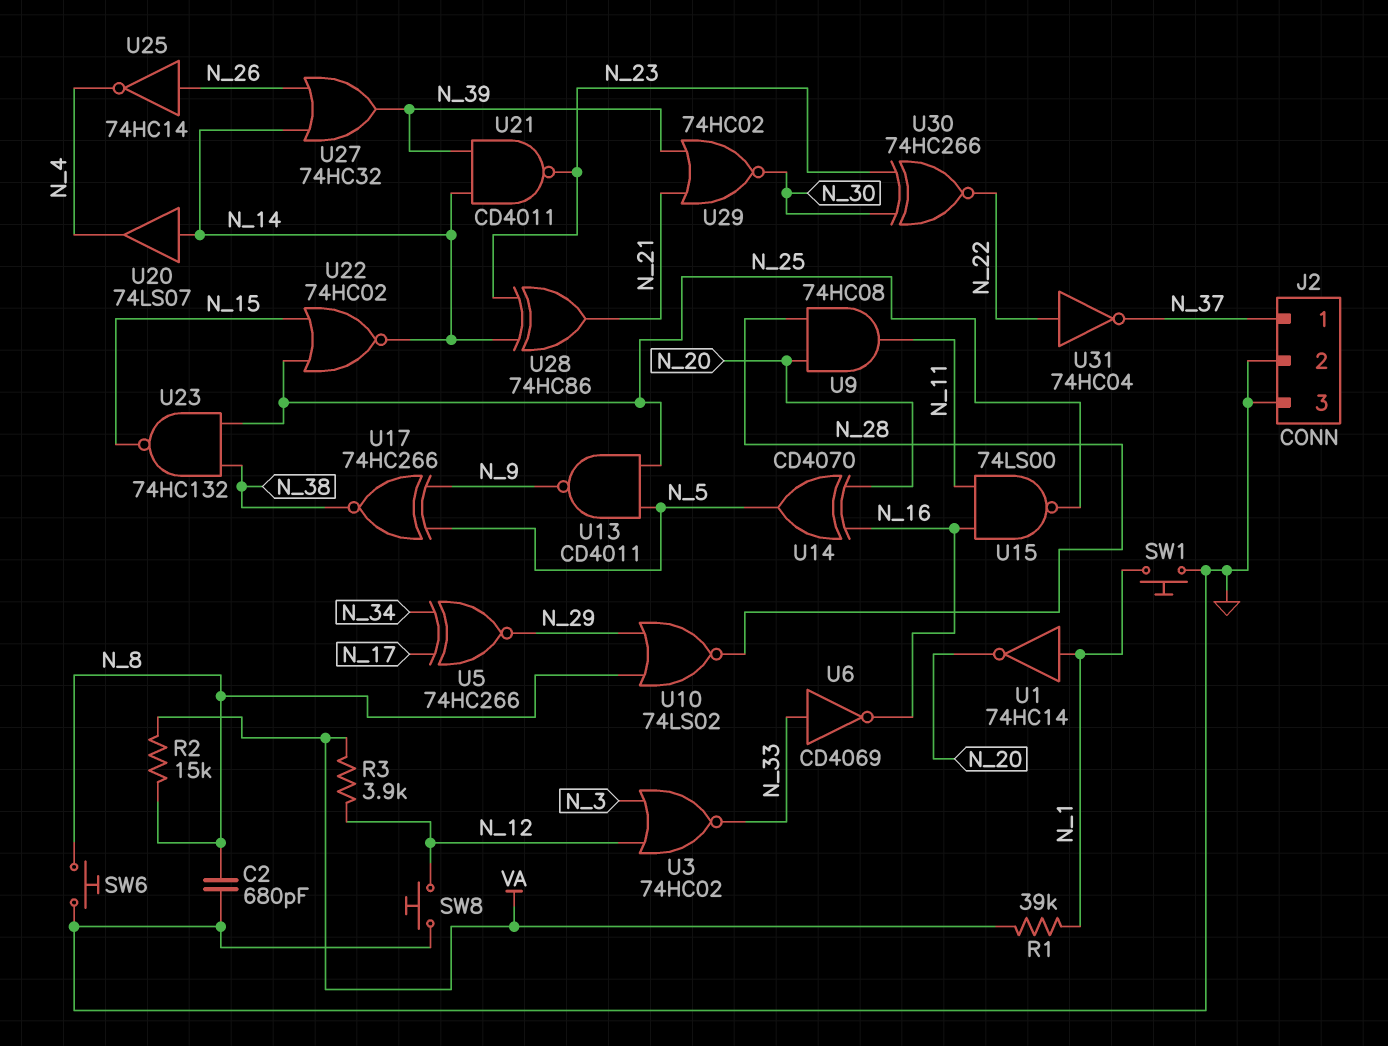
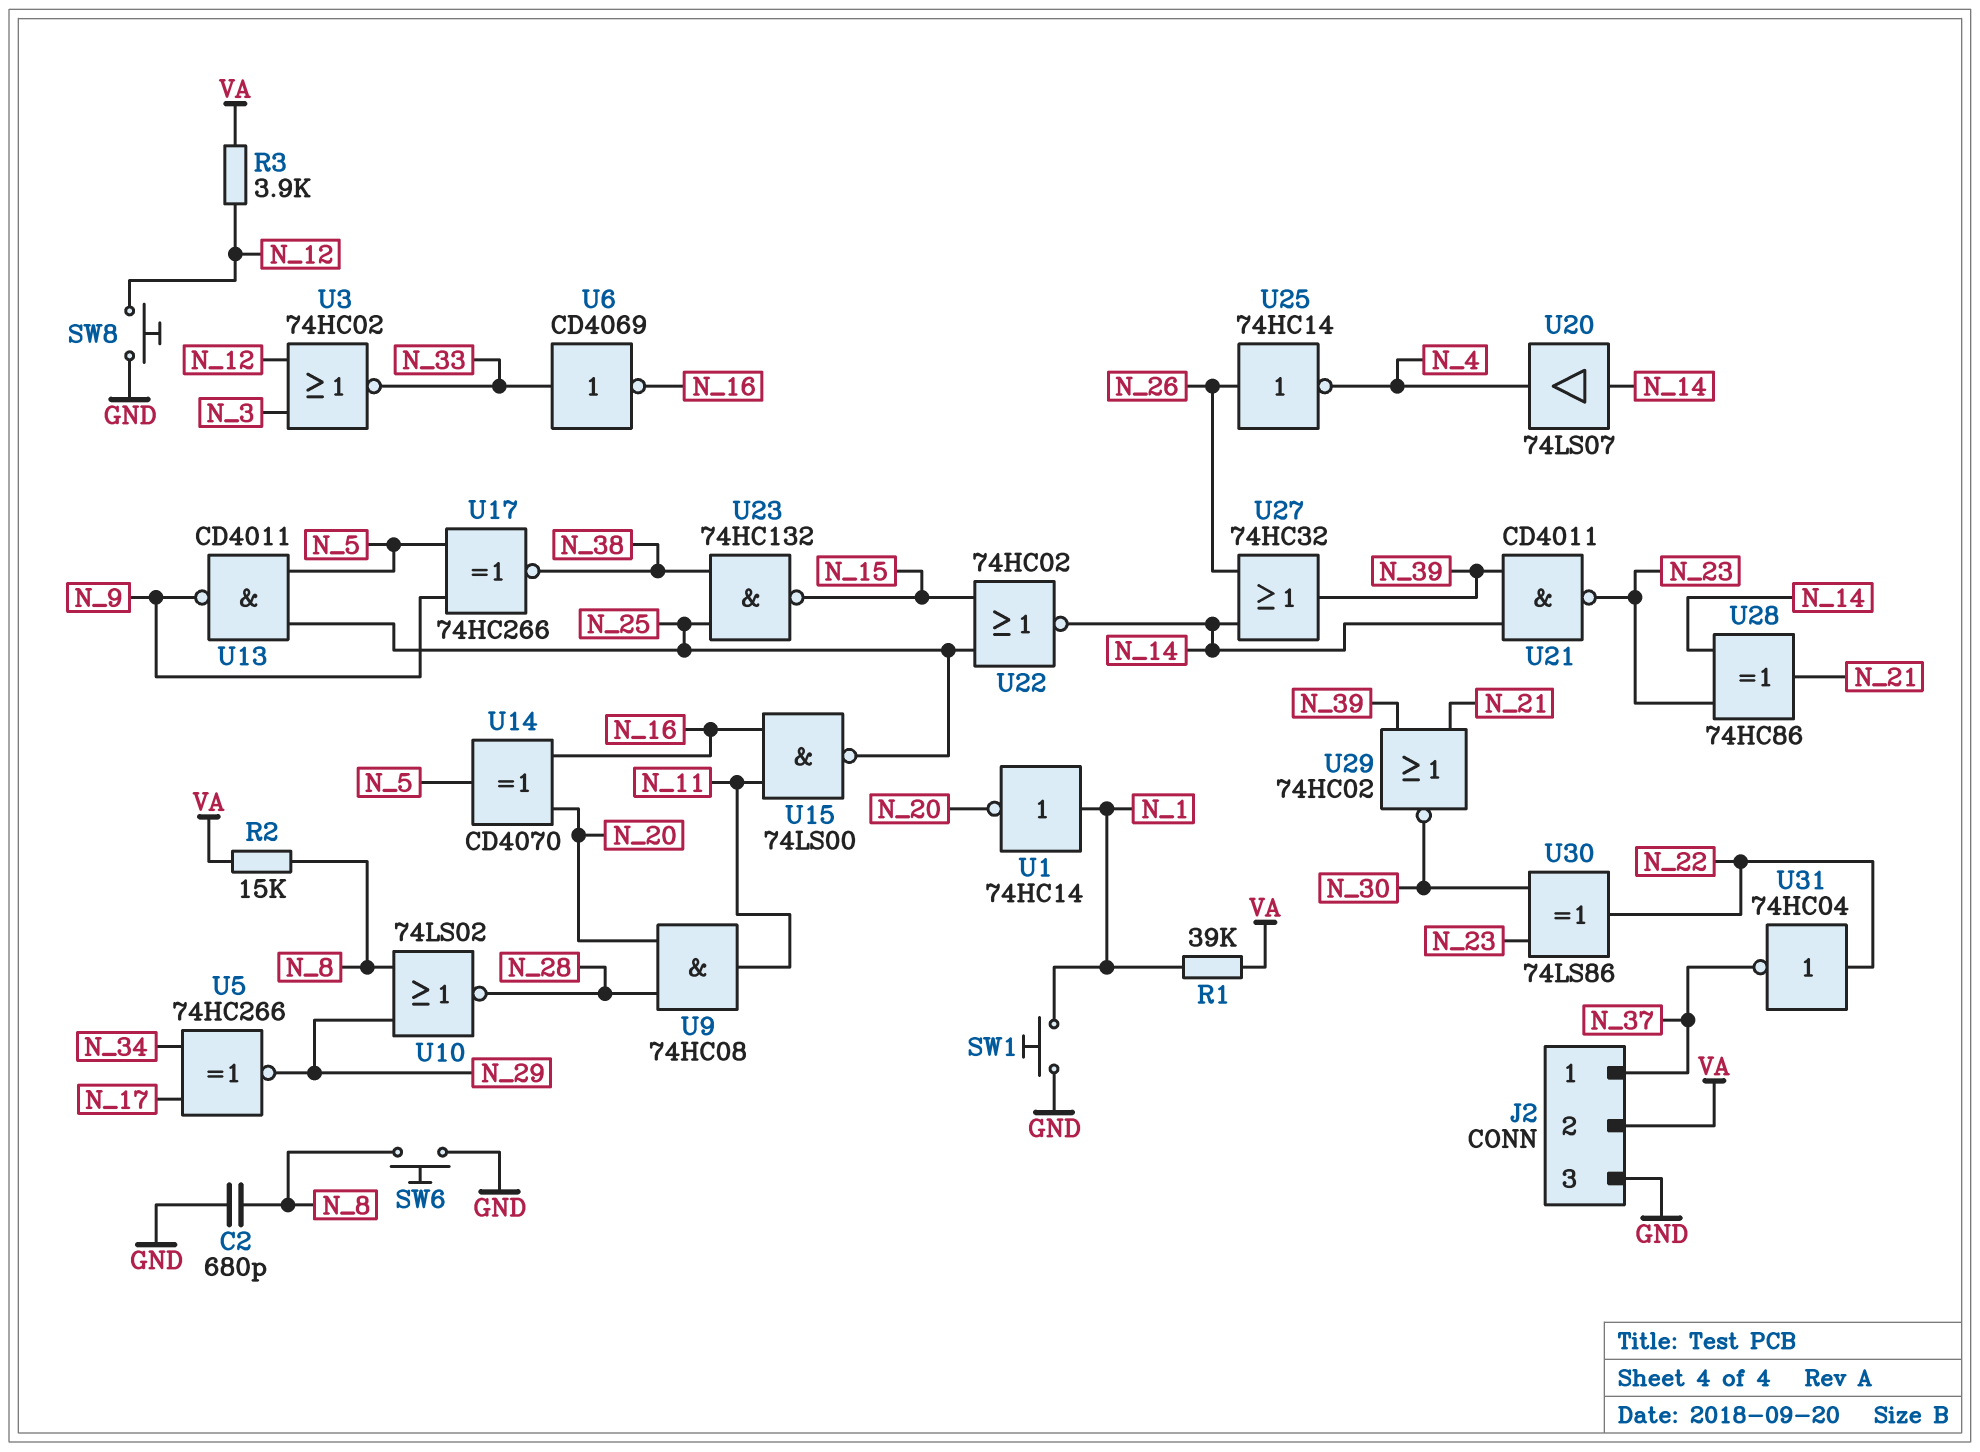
J2 pin 2: GND -> VA
U30: XNOR 74HC266 (in N_23, in N_30, out N_22) -> XOR 74LS86 (in N_23, in N_30, out N_22)

